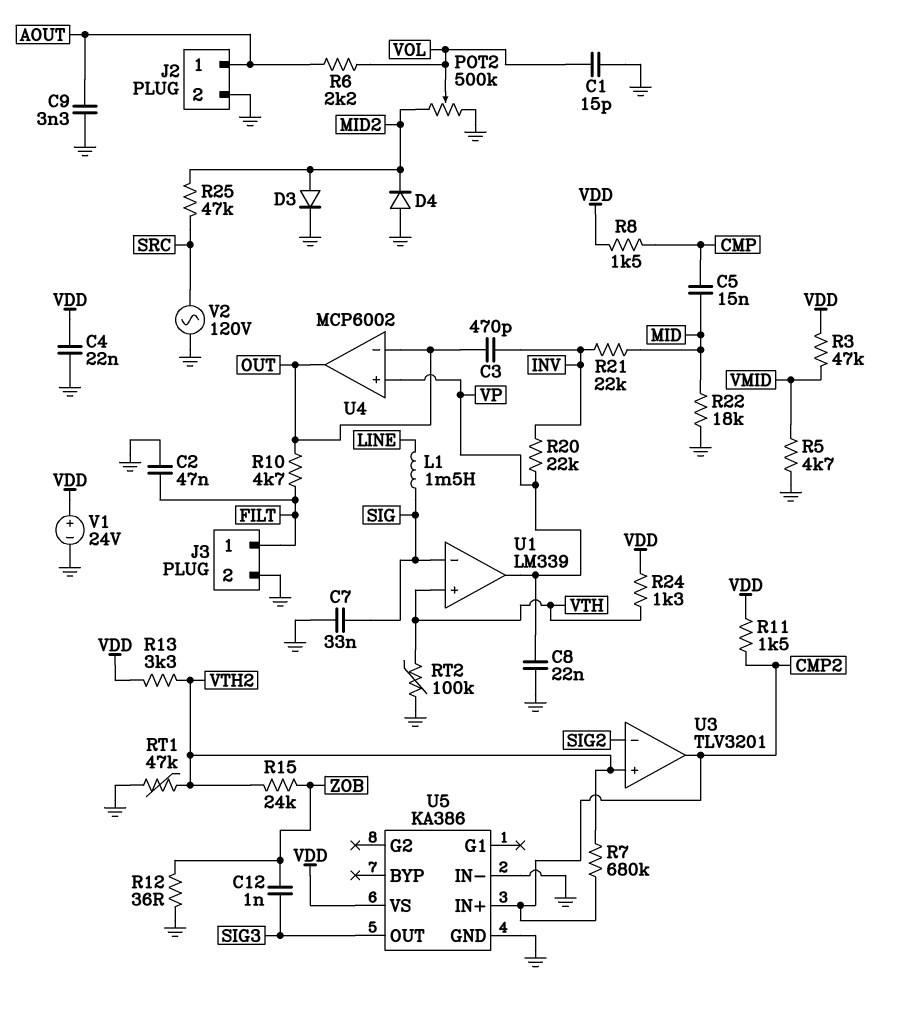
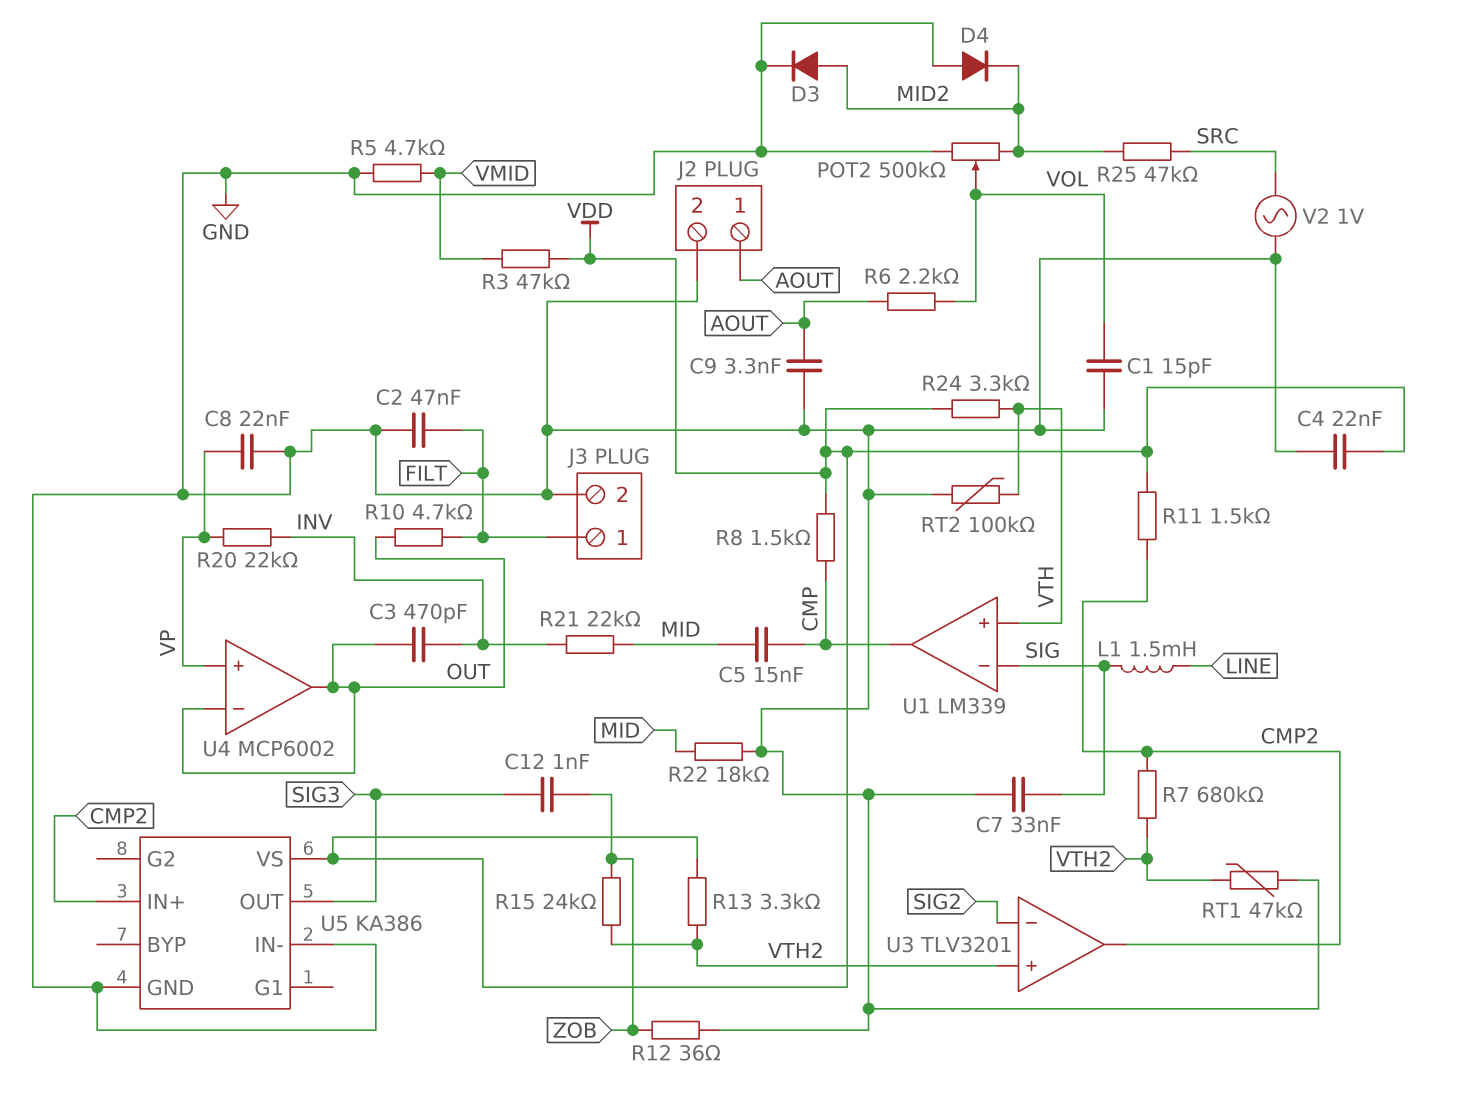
R24: 1.3k (VDD, VTH) -> 3.3k (VDD, VTH)
U1 pin out: VP -> CMP
V1: 24V (plus VDD, minus GND) -> none
V2: AC 120V (GND, SRC) -> AC 1V (GND, SRC)

